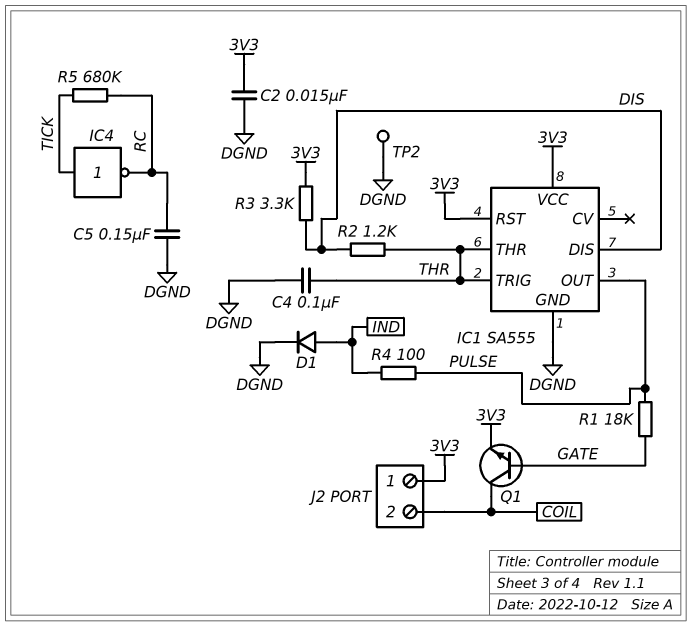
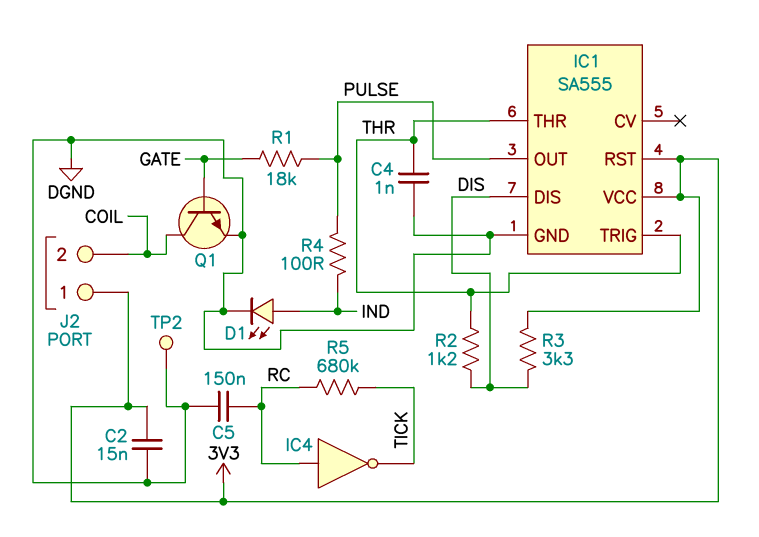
C4: 100nF (DGND, THR) -> 1nF (DGND, THR)
D1: diode (A IND, K DGND) -> LED (A IND, K DGND)
IC4: NOT (in TICK, out RC) -> NOT (in RC, out TICK)
Q1: NPN (B GATE, C COIL, E 3V3) -> NPN (B GATE, C COIL, E DGND)

